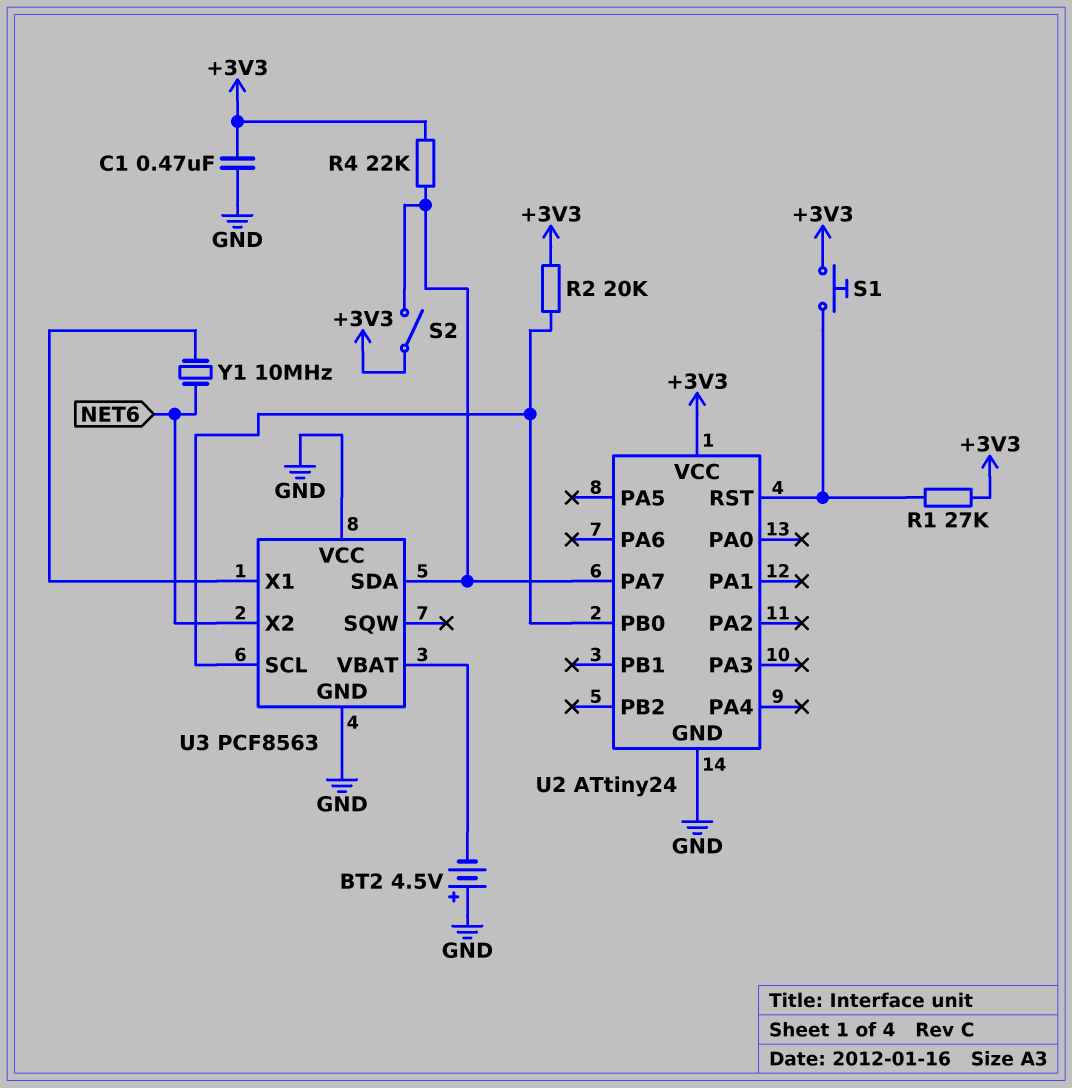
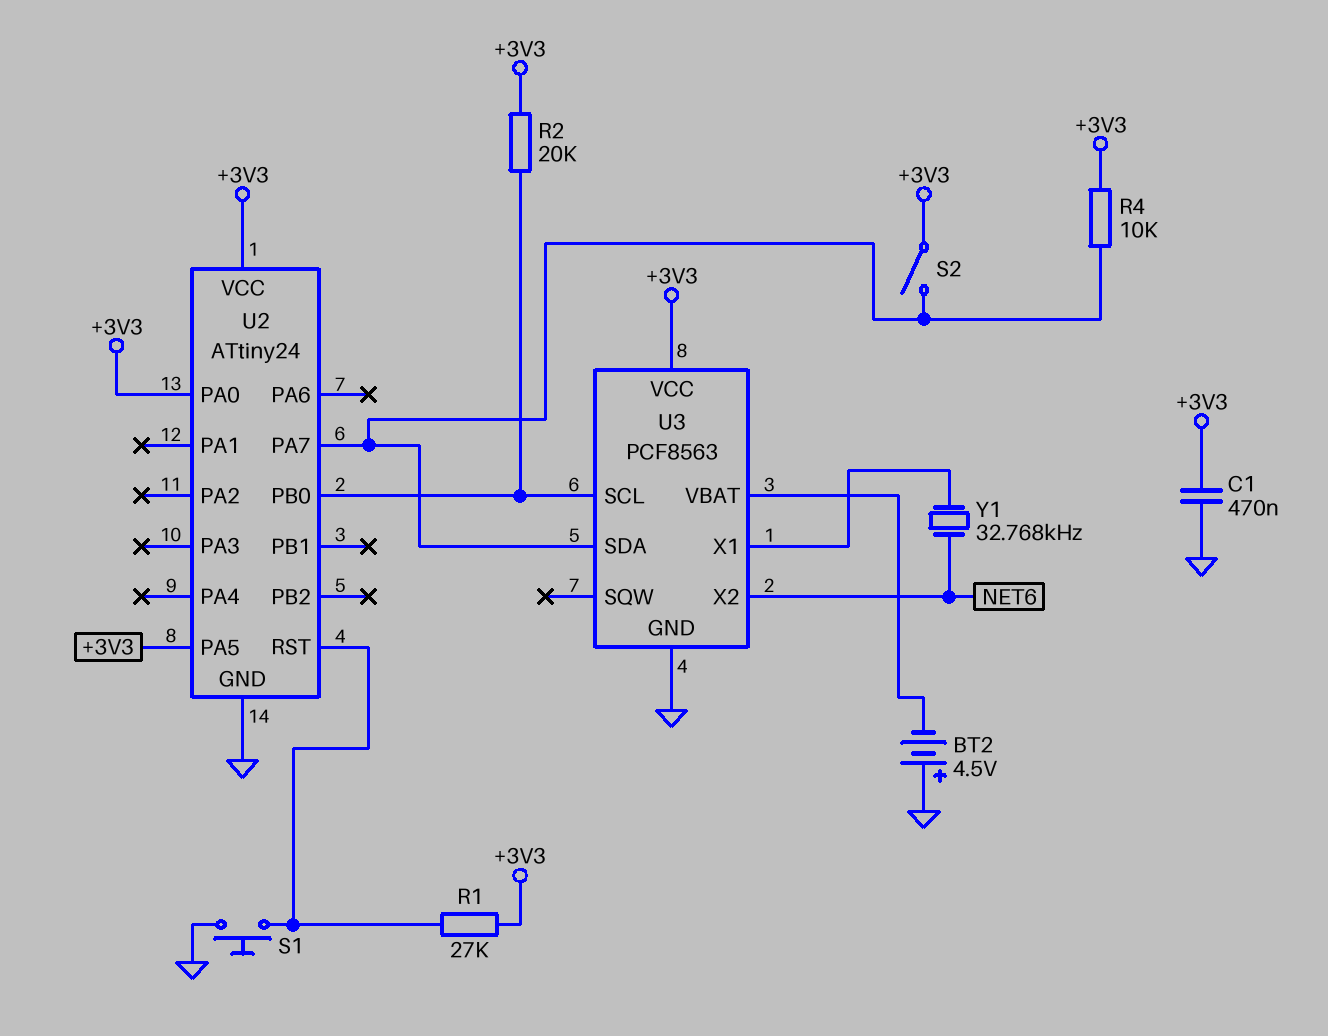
R4: 22k (+3V3, U2/PA7) -> 10k (+3V3, U2/PA7)
S1: button (+3V3, U2/RST) -> button (GND, U2/RST)
U2 pin PA0: none -> +3V3
U2 pin PA5: none -> +3V3
U3 pin VCC: GND -> +3V3
Y1: 10MHz (NET6, U3/X1) -> 32.768kHz (NET6, U3/X1)

